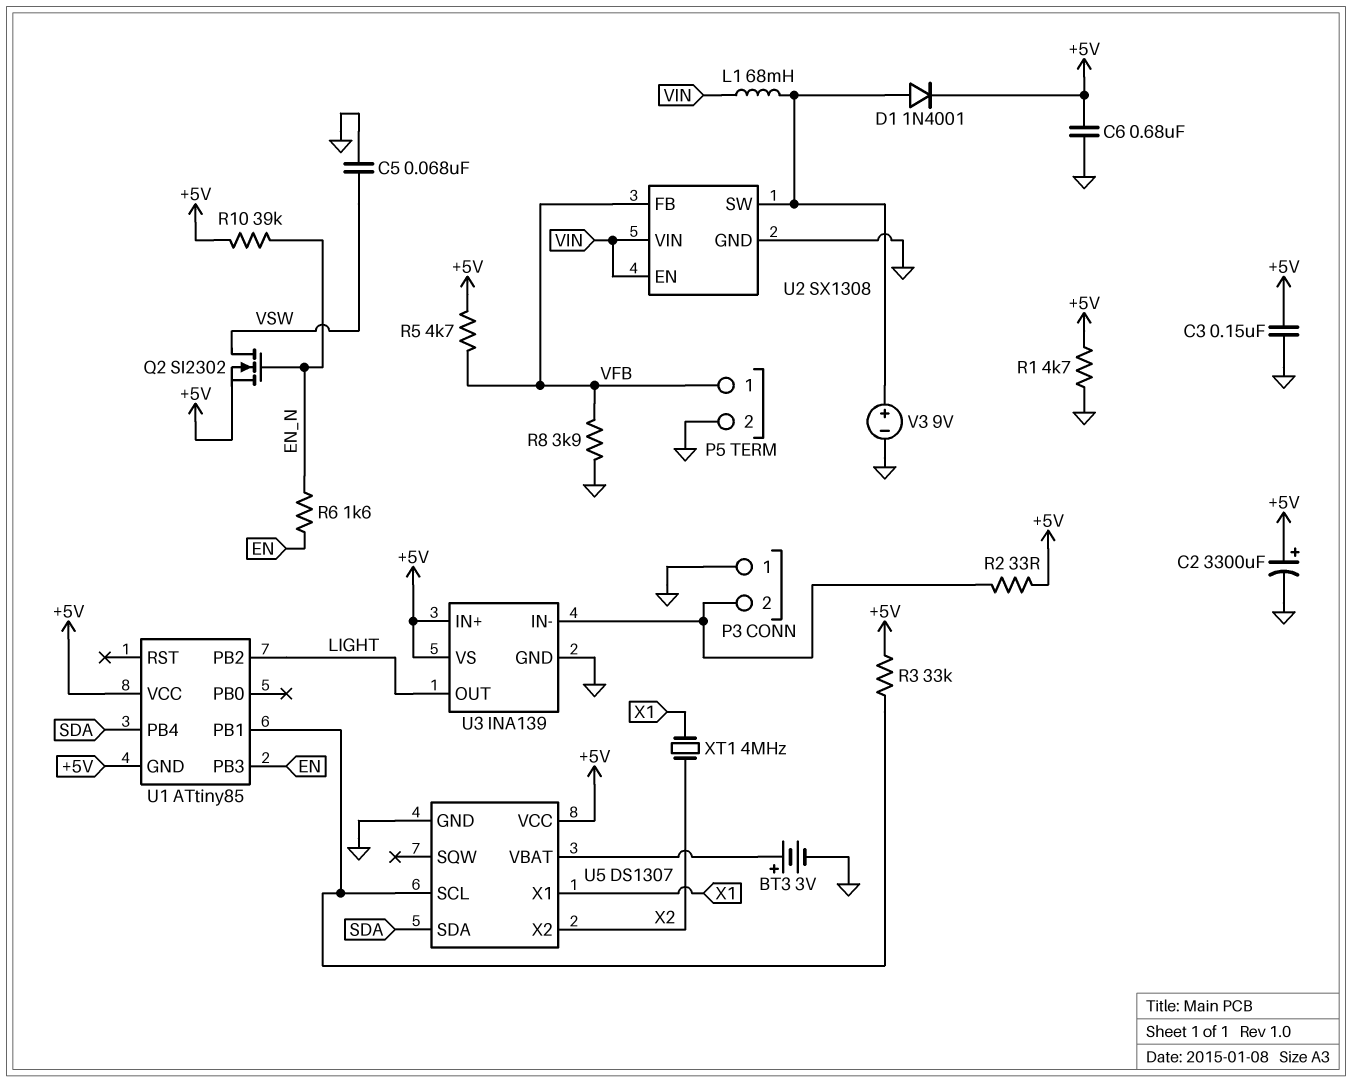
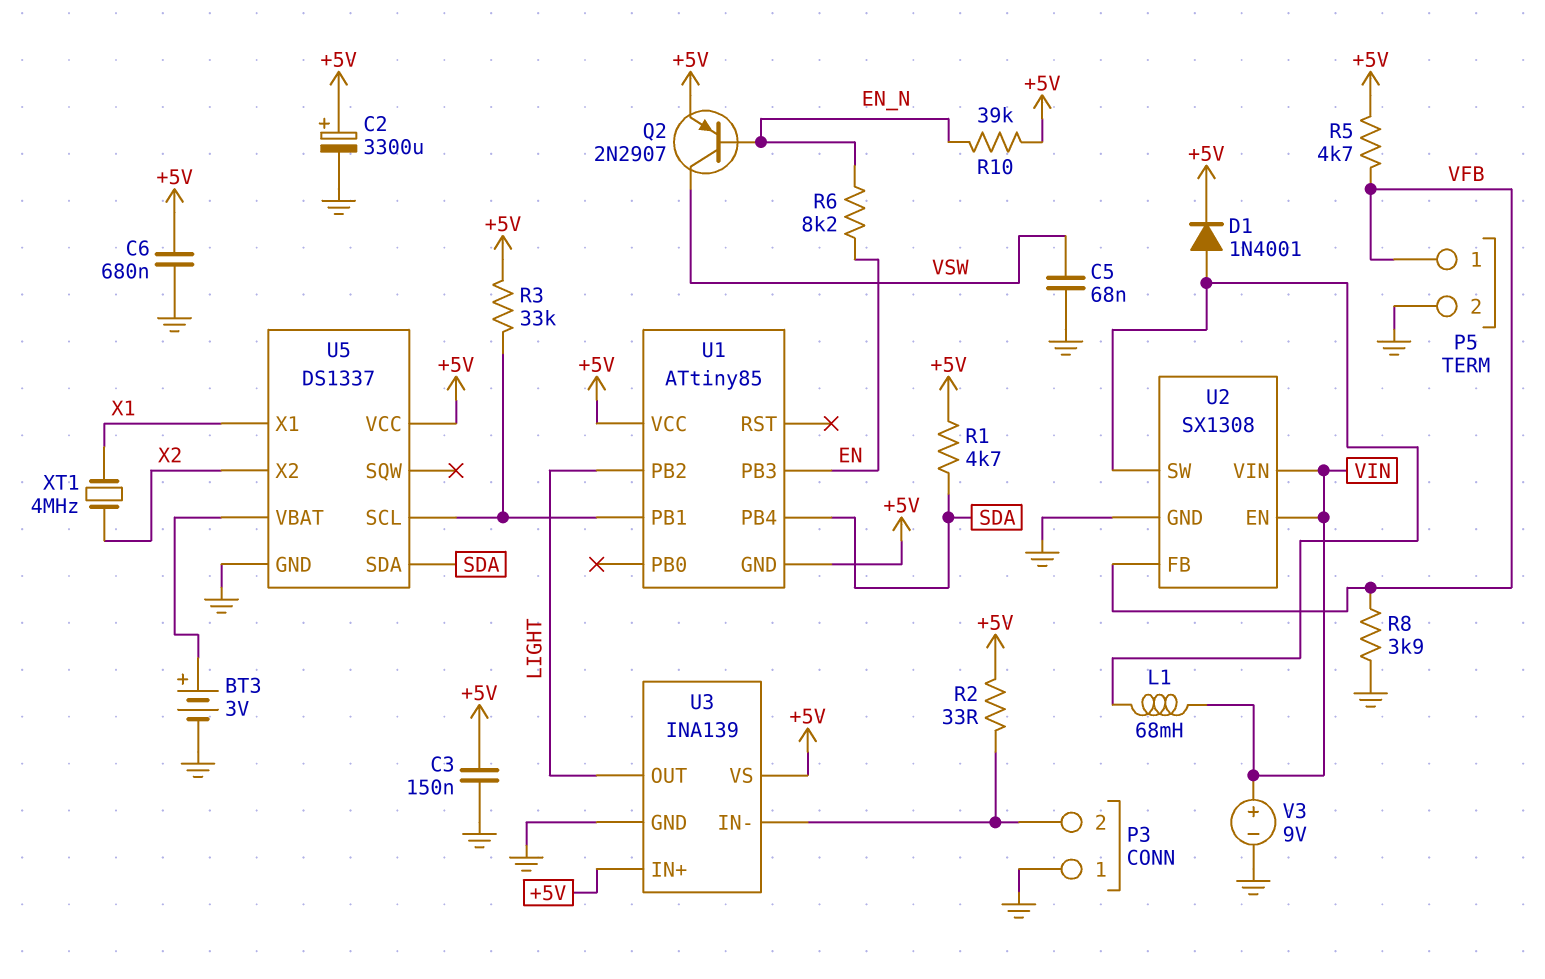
Q2: NMOS SI2302 (G EN_N, D VSW, S +5V) -> PNP 2N2907 (B EN_N, C VSW, E +5V)
R1: 4.7k (+5V, GND) -> 4.7k (+5V, SDA)
R6: 1.6k (EN, EN_N) -> 8.2k (EN, EN_N)
U5: DS1307 -> DS1337
V3: 9V (plus U2/SW, minus GND) -> 9V (plus VIN, minus GND)

